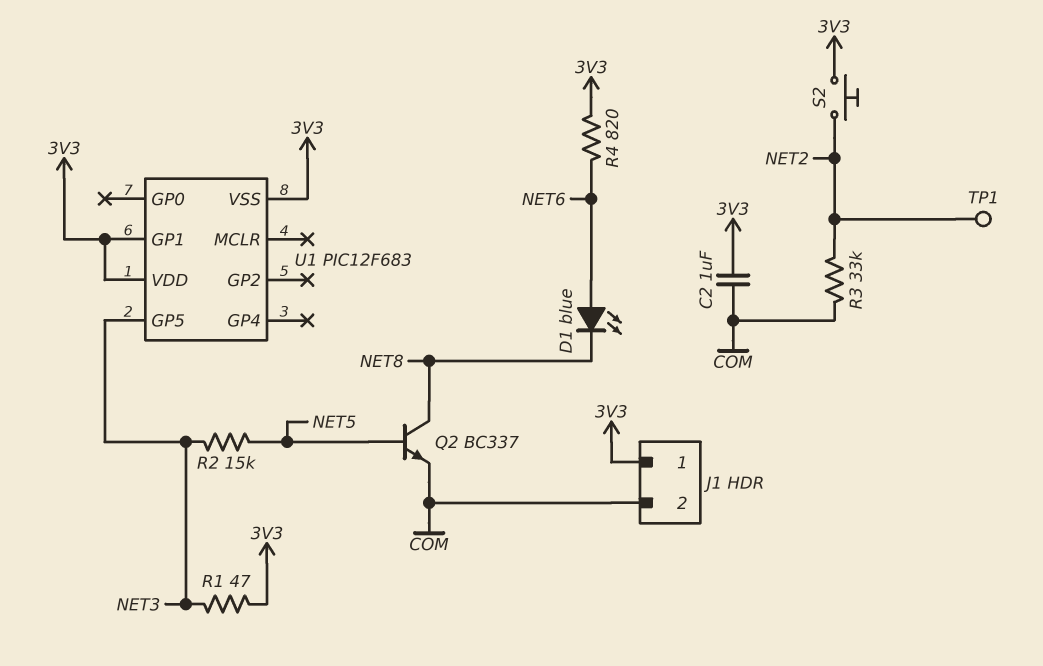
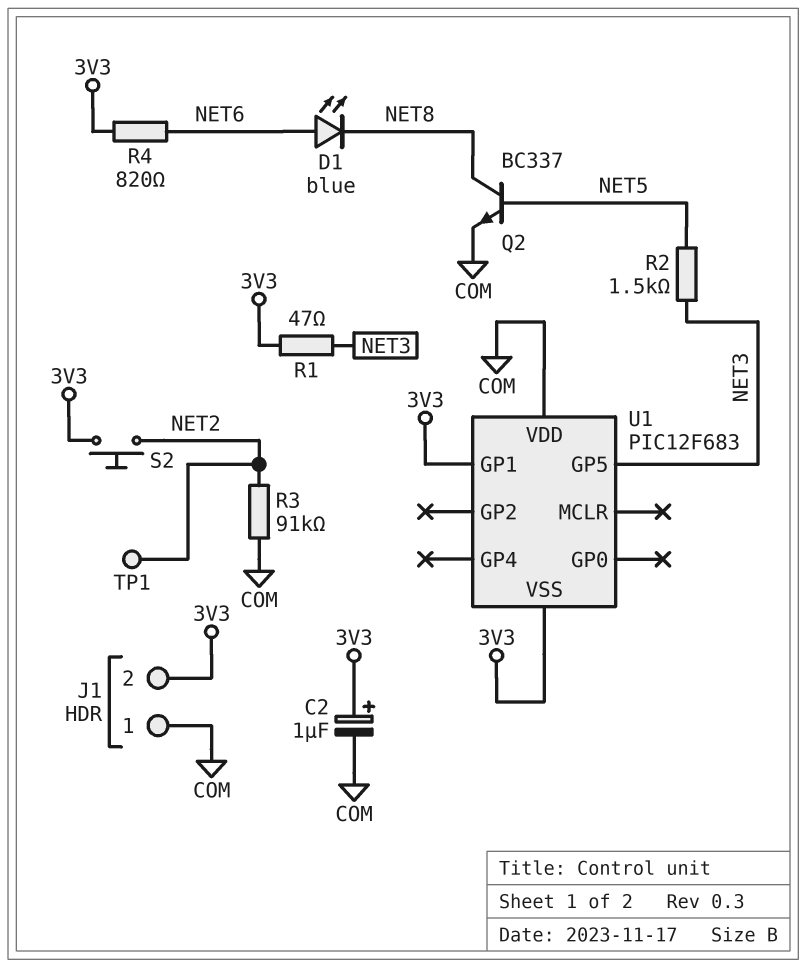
C2: 1uF (3V3, COM) -> 1uF (plus 3V3, minus COM)
J1 pin 1: 3V3 -> COM
J1 pin 2: COM -> 3V3
R2: 15k (NET3, NET5) -> 1.5k (NET3, NET5)
R3: 33k (COM, NET2) -> 91k (COM, NET2)
U1 pin VDD: 3V3 -> COM

